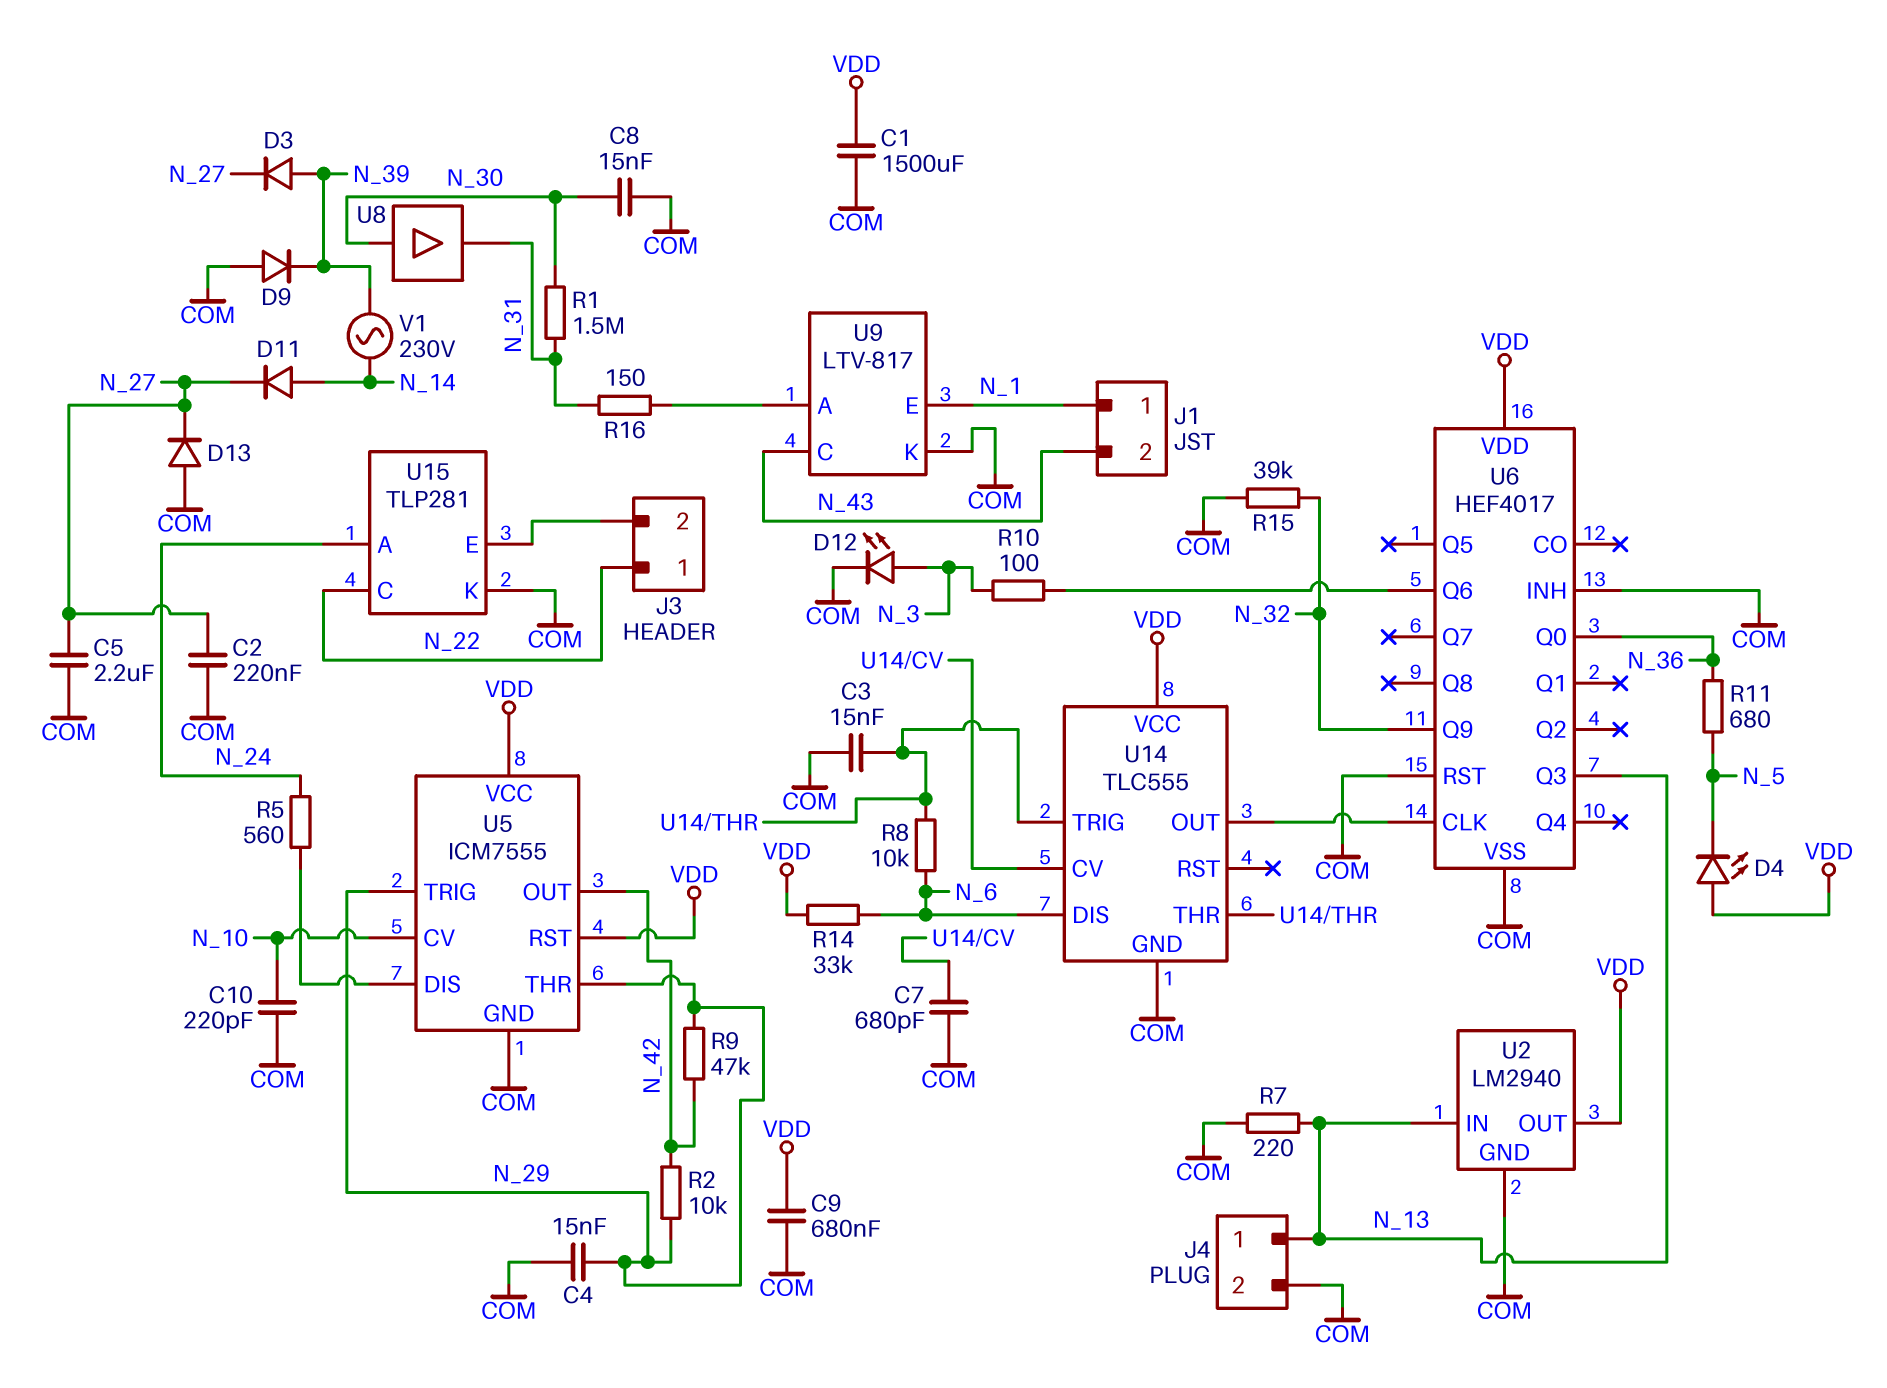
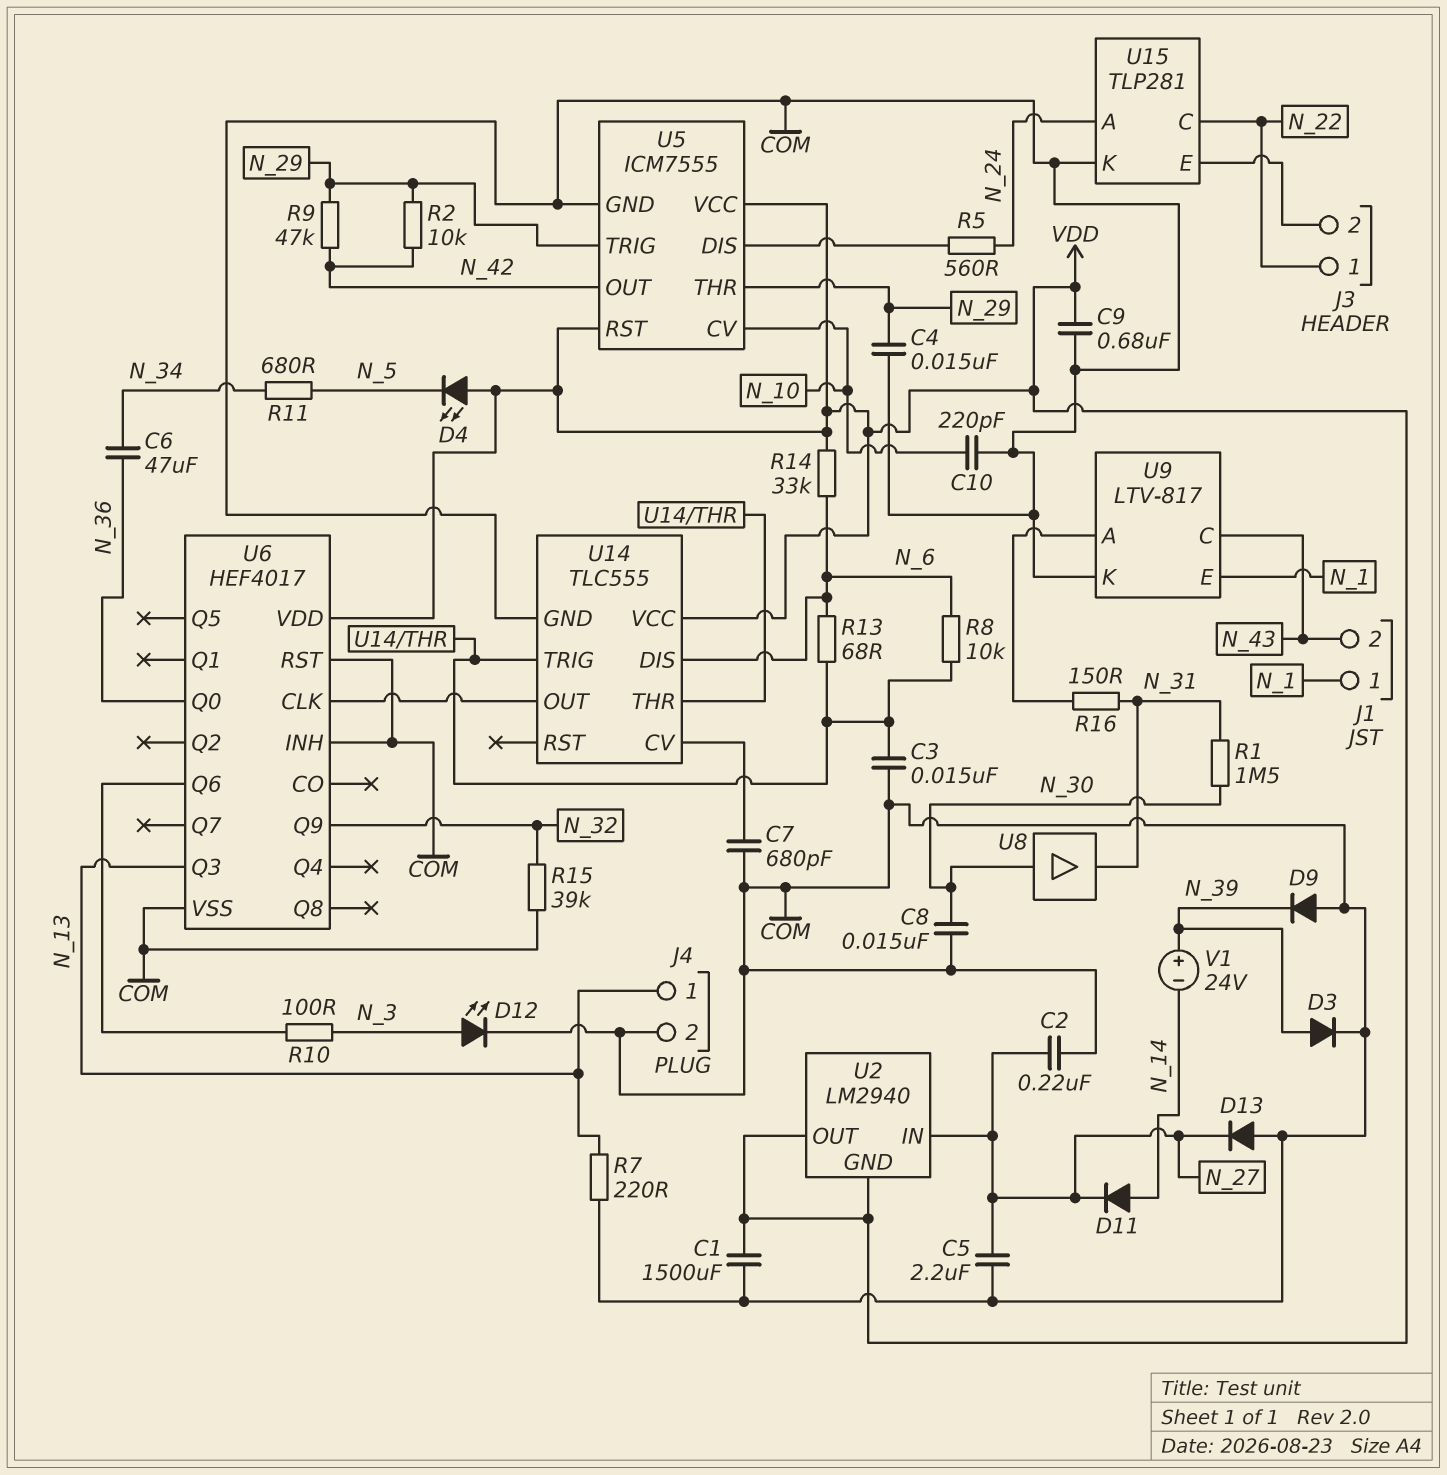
C6: none -> 47uF (N_34, N_36)
D3: diode (A N_39, K N_27) -> diode (A N_39, K COM)
R11: 680 (N_5, N_36) -> 680 (N_5, N_34)
R13: none -> 68 (N_6, U14/THR)
U2 pin GND: COM -> VDD
U2 pin IN: N_13 -> N_27
V1: AC 230V (N_14, N_39) -> 24V (plus N_39, minus N_14)

